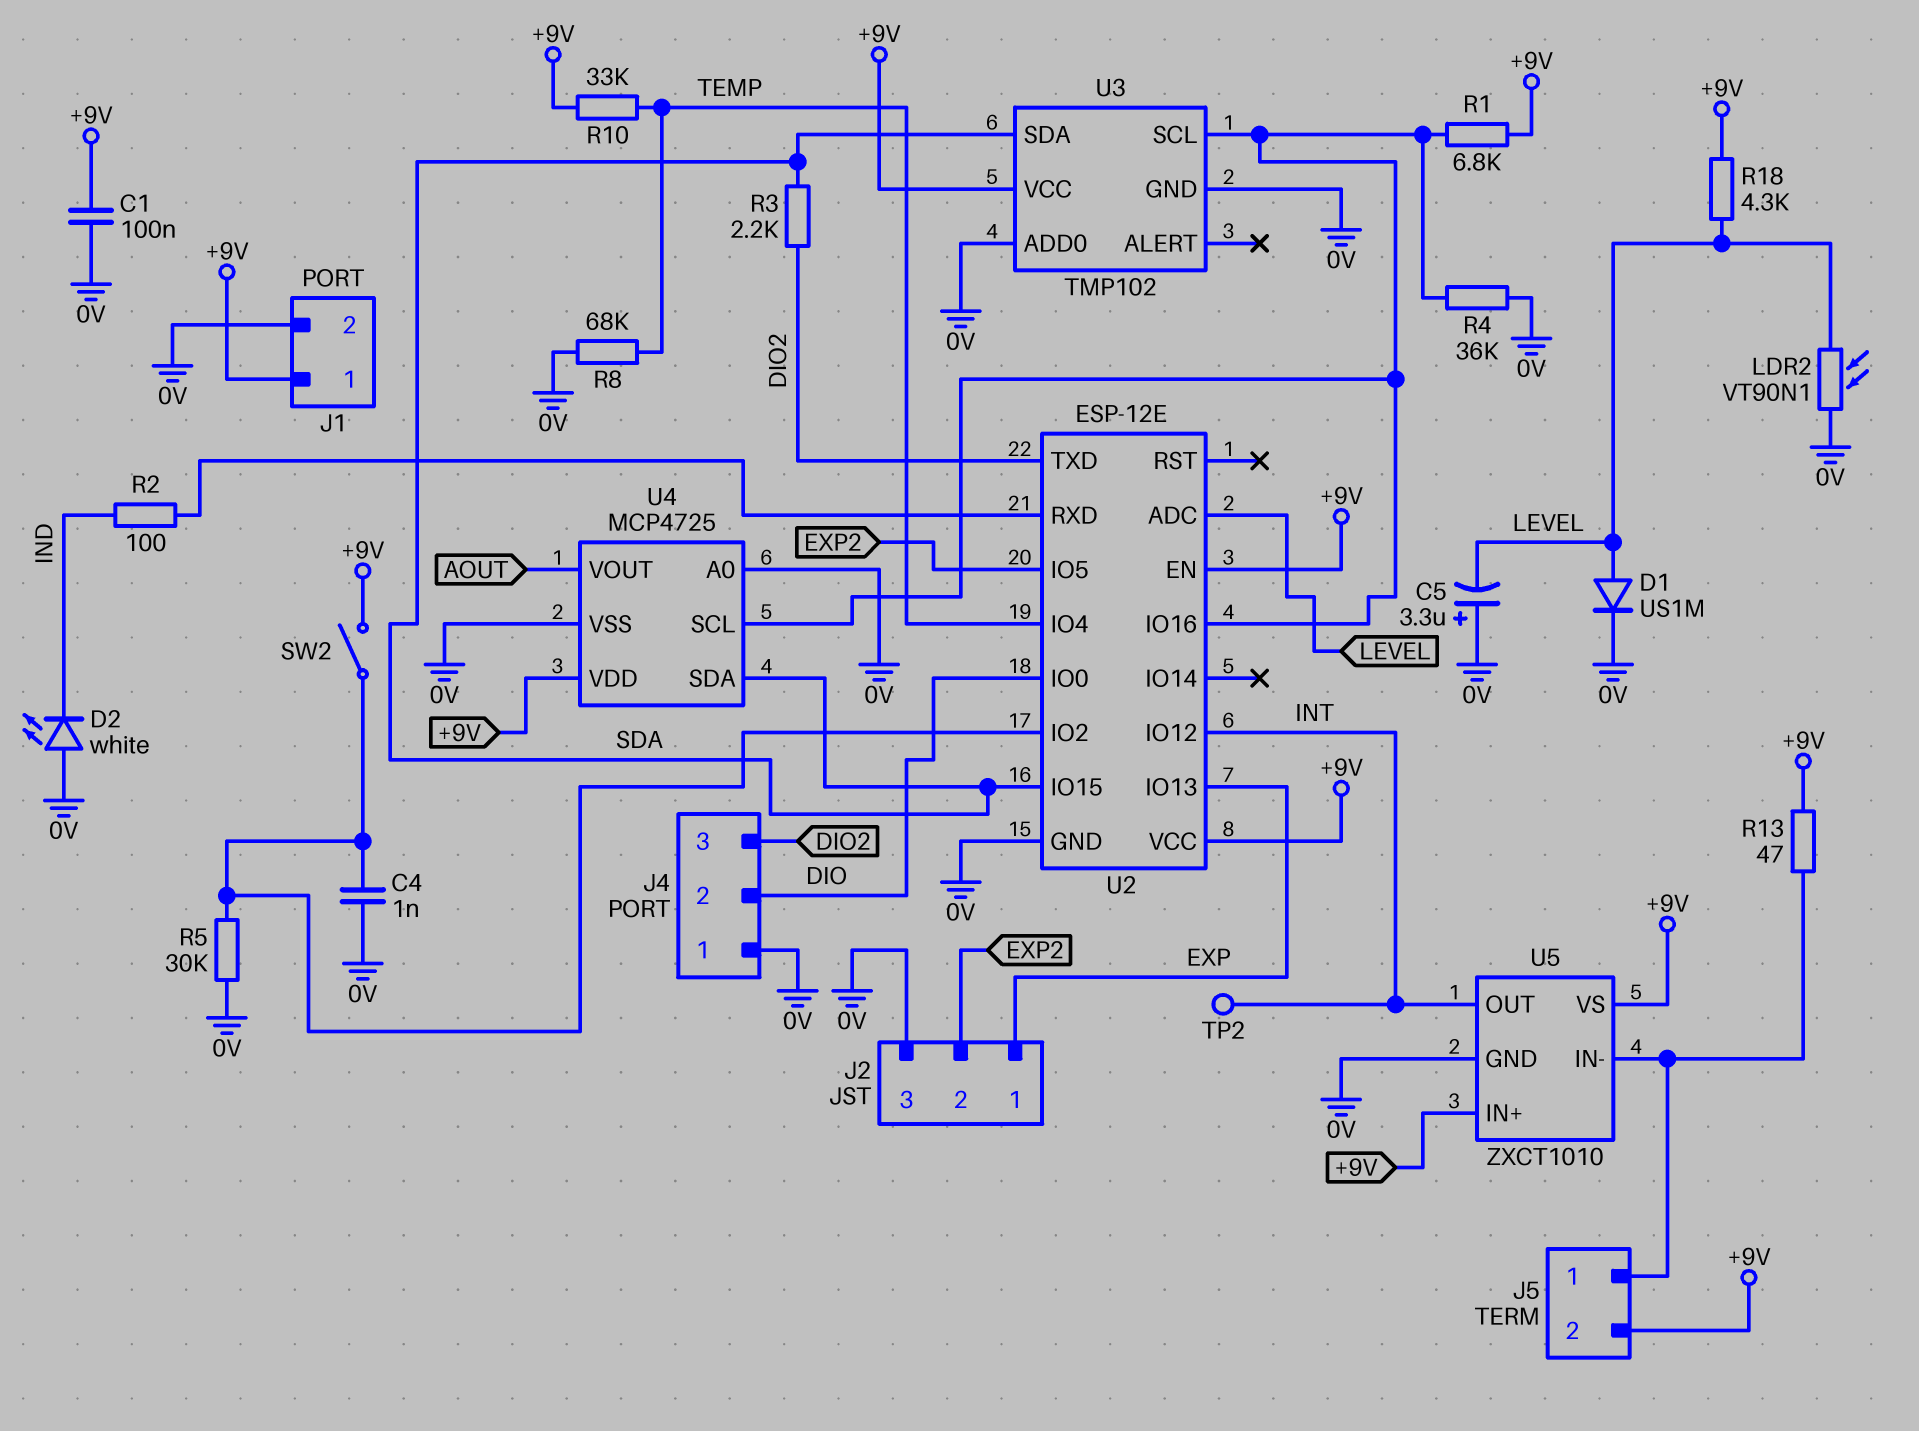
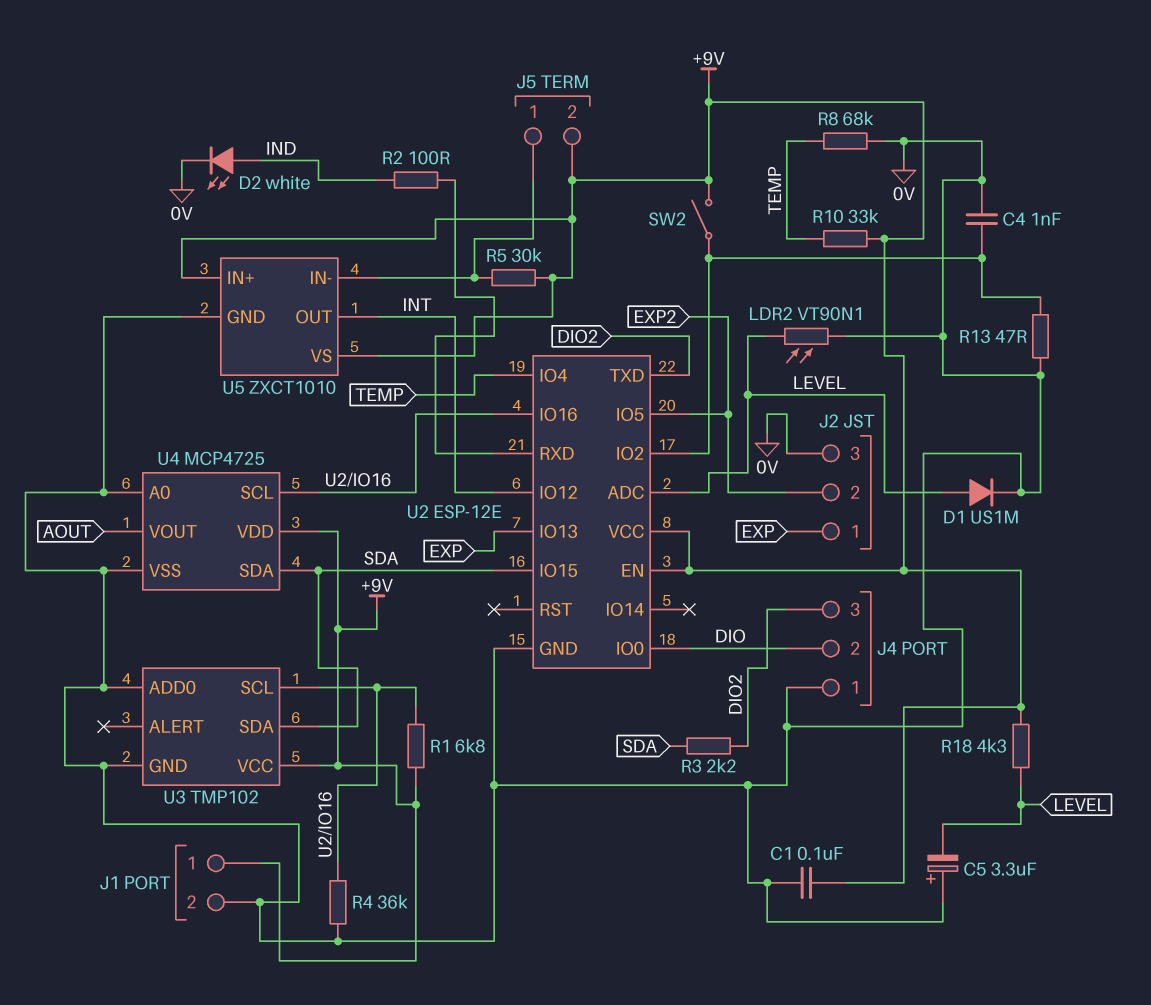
D2: LED white (A 0V, K IND) -> LED white (A IND, K 0V)
R5: 30k (0V, U2/IO2) -> 30k (+9V, J5/1)
R13: 47 (+9V, J5/1) -> 47 (0V, U2/IO2)
TP2: test point (INT) -> none

